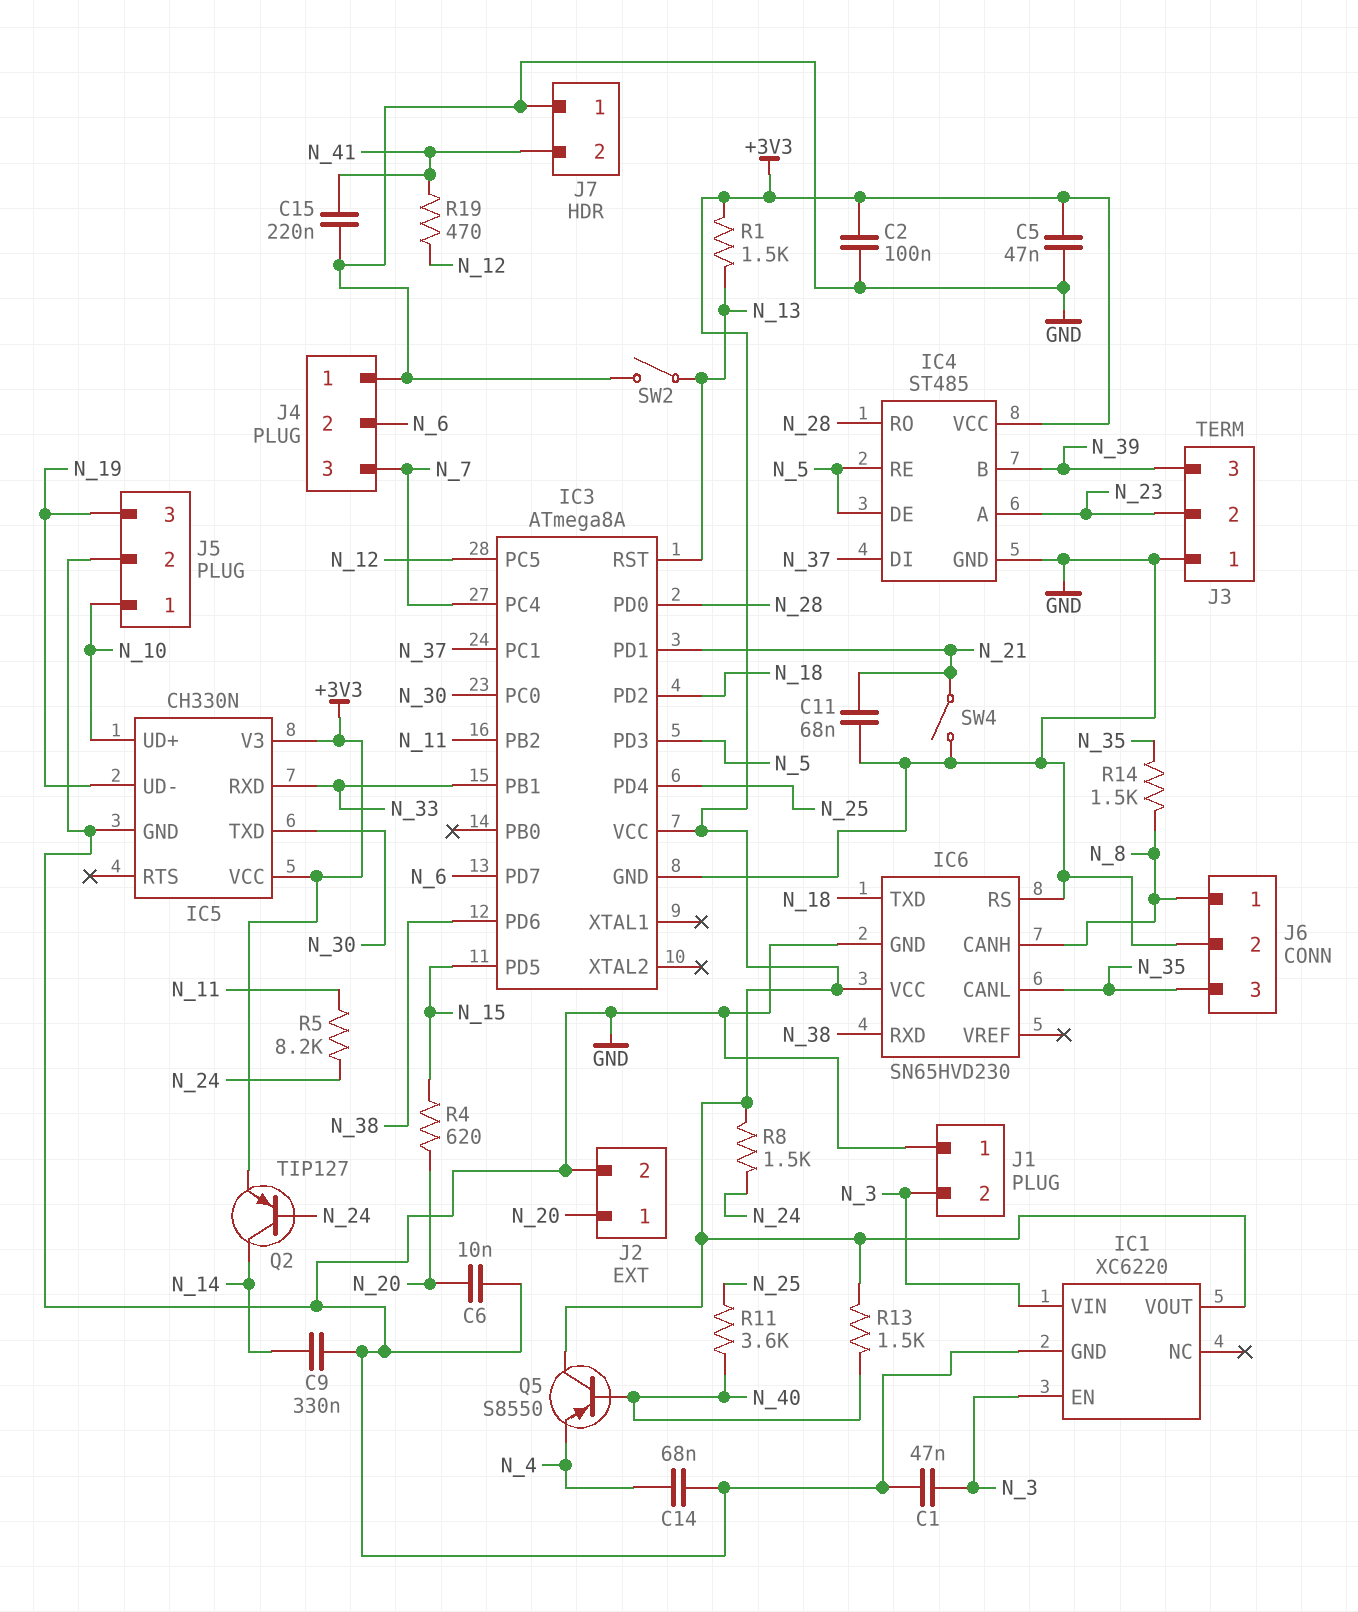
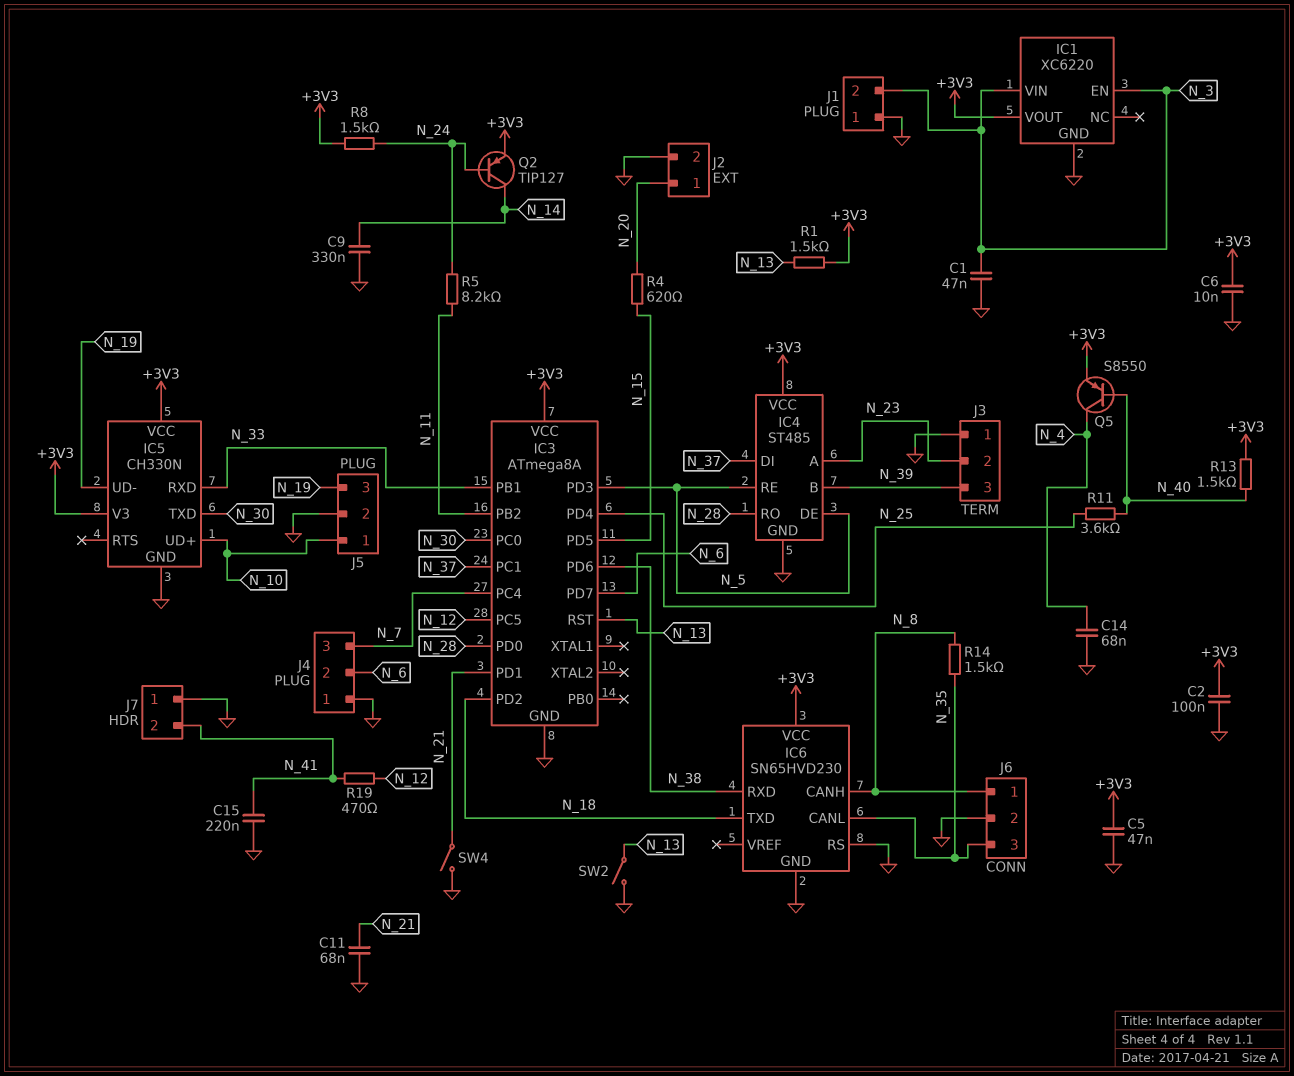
C6: 10nF (GND, N_20) -> 10nF (+3V3, GND)
Q5: PNP S8550 (B N_40, C +3V3, E N_4) -> PNP S8550 (B N_40, C N_4, E +3V3)

